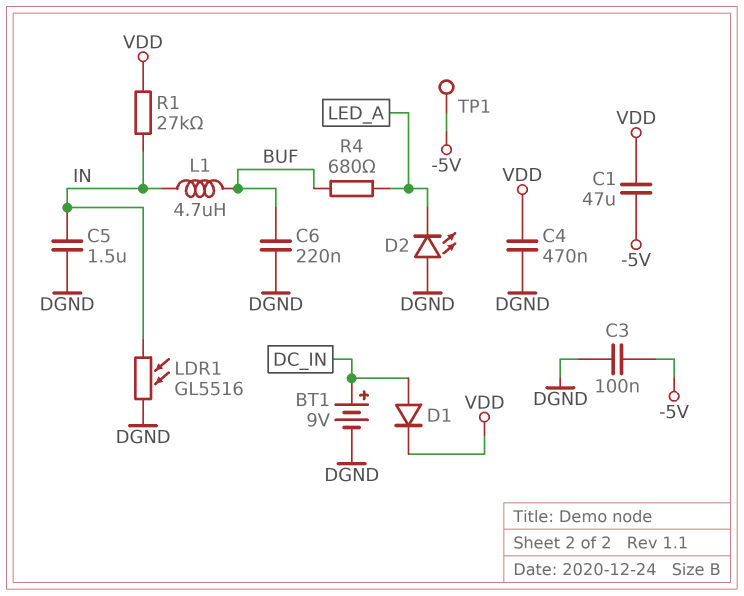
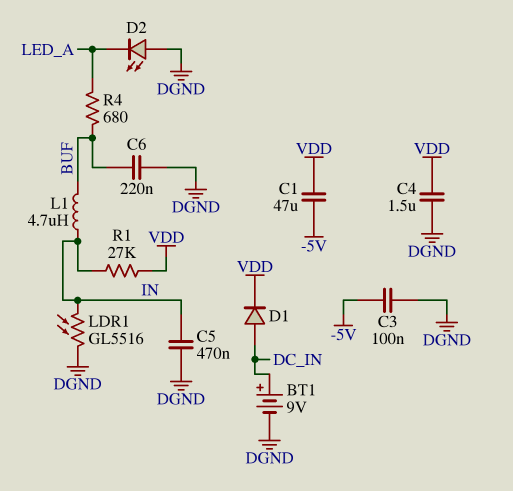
C4: 470nF (DGND, VDD) -> 1.5uF (DGND, VDD)
C5: 1.5uF (DGND, IN) -> 470nF (DGND, IN)
TP1: test point (-5V) -> none

